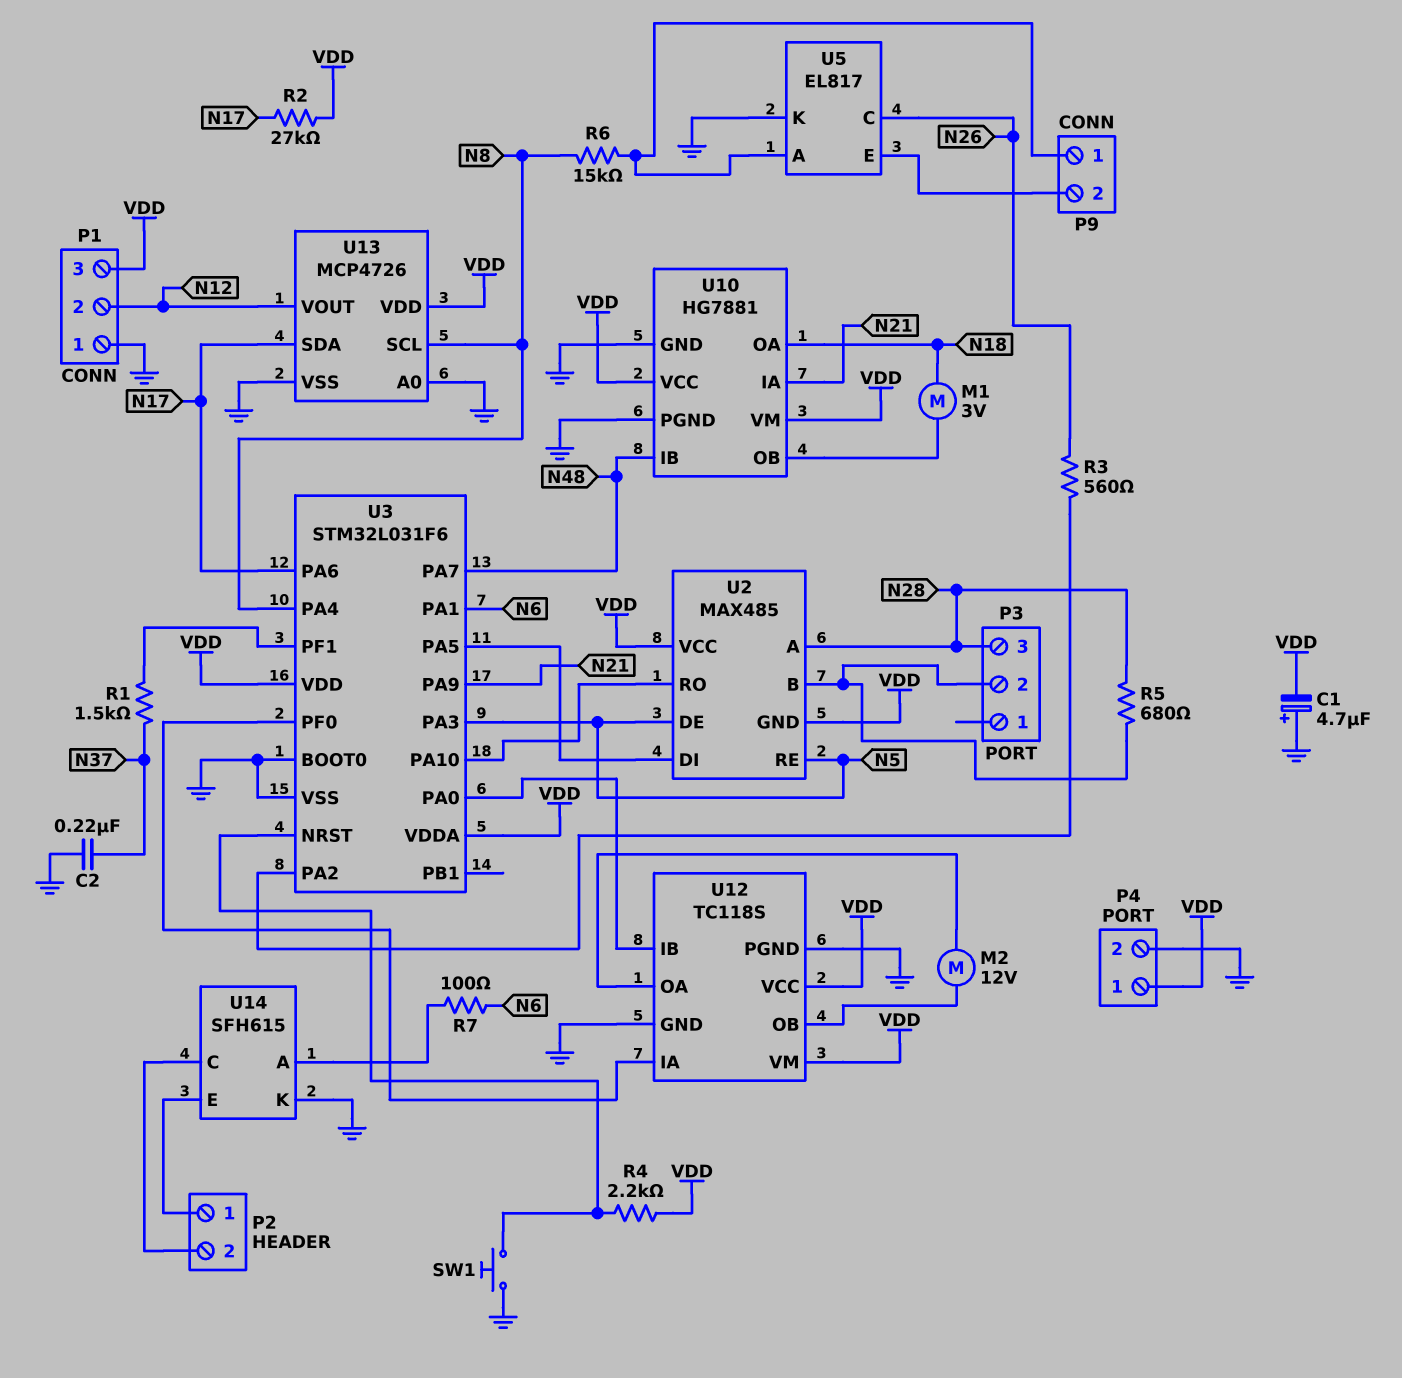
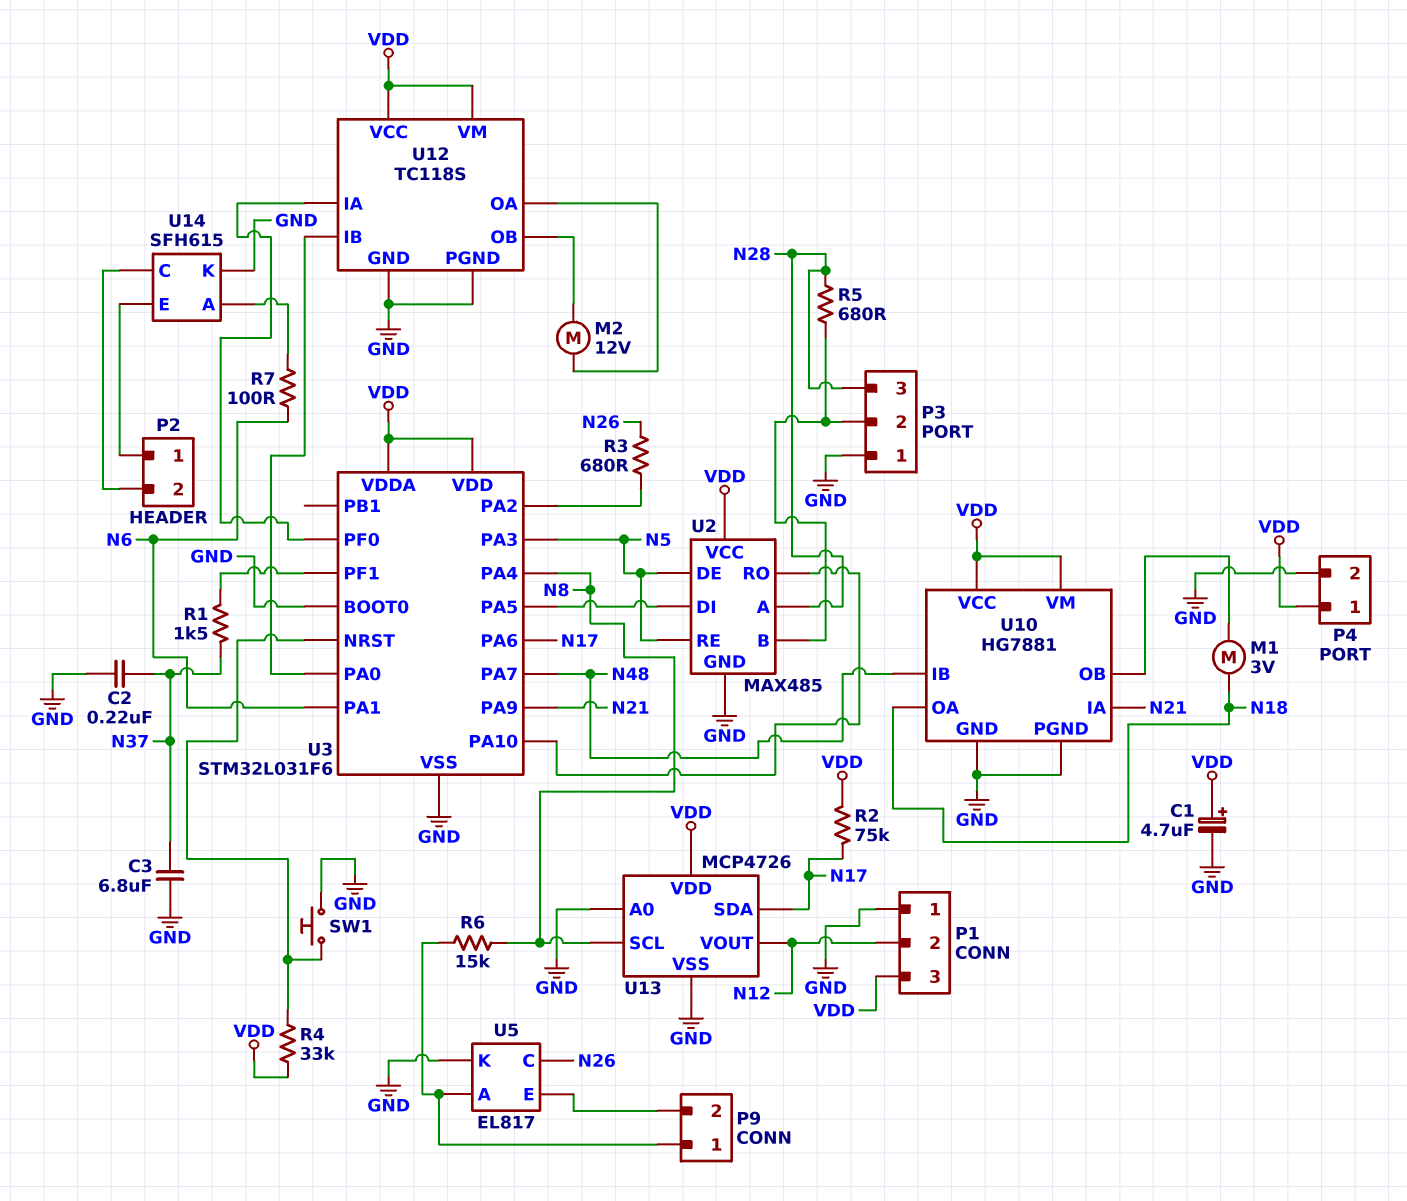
C1: 4.7uF (plus GND, minus VDD) -> 4.7uF (plus VDD, minus GND)
C3: none -> 6.8uF (GND, N37)
P3 pin 1: none -> GND
R2: 27k (N17, VDD) -> 75k (N17, VDD)
R3: 560 (N26, U3/PA2) -> 680 (N26, U3/PA2)
R4: 2.2k (U3/NRST, VDD) -> 33k (U3/NRST, VDD)
U2 pin GND: VDD -> GND

